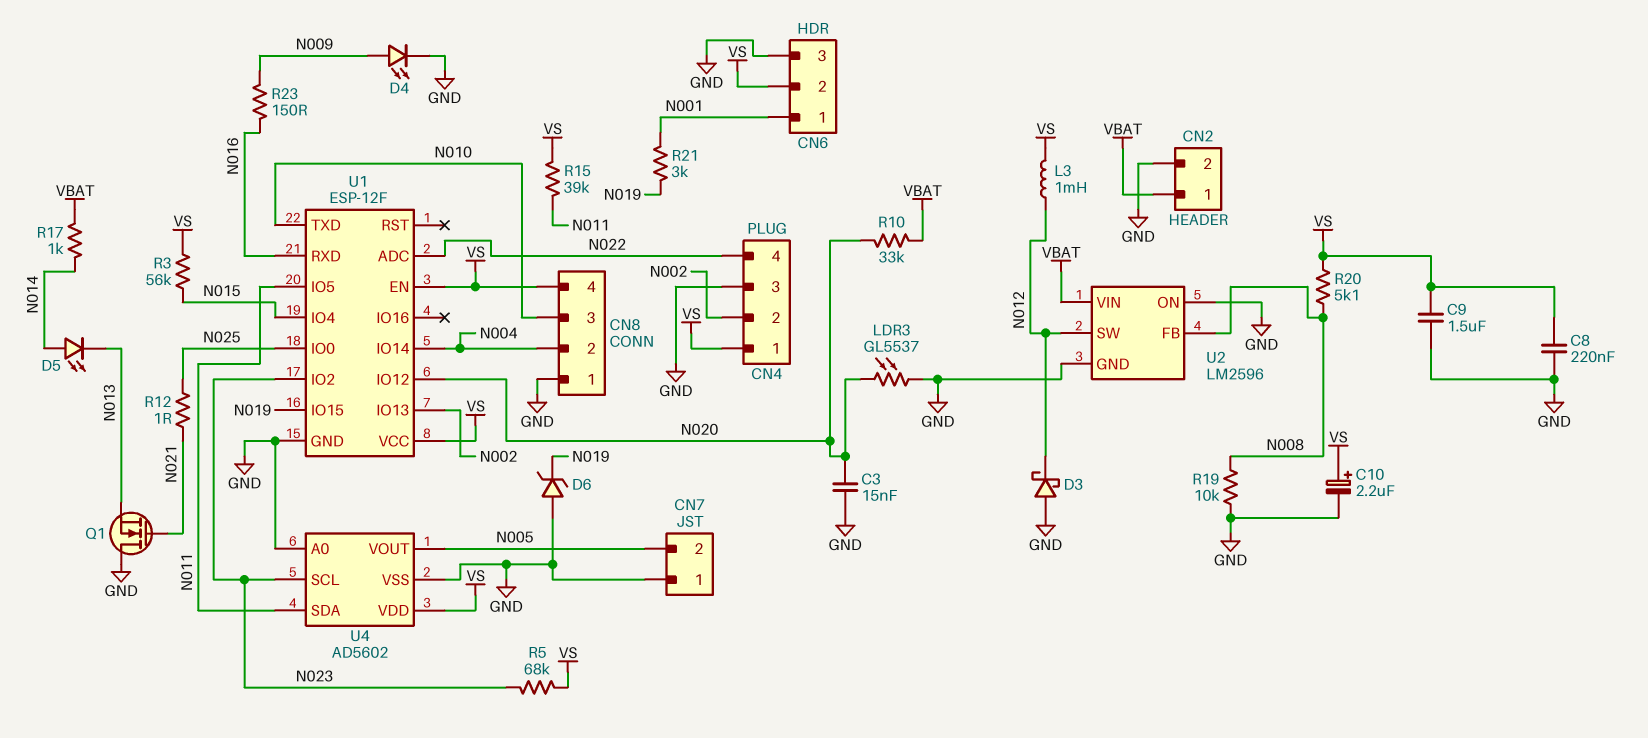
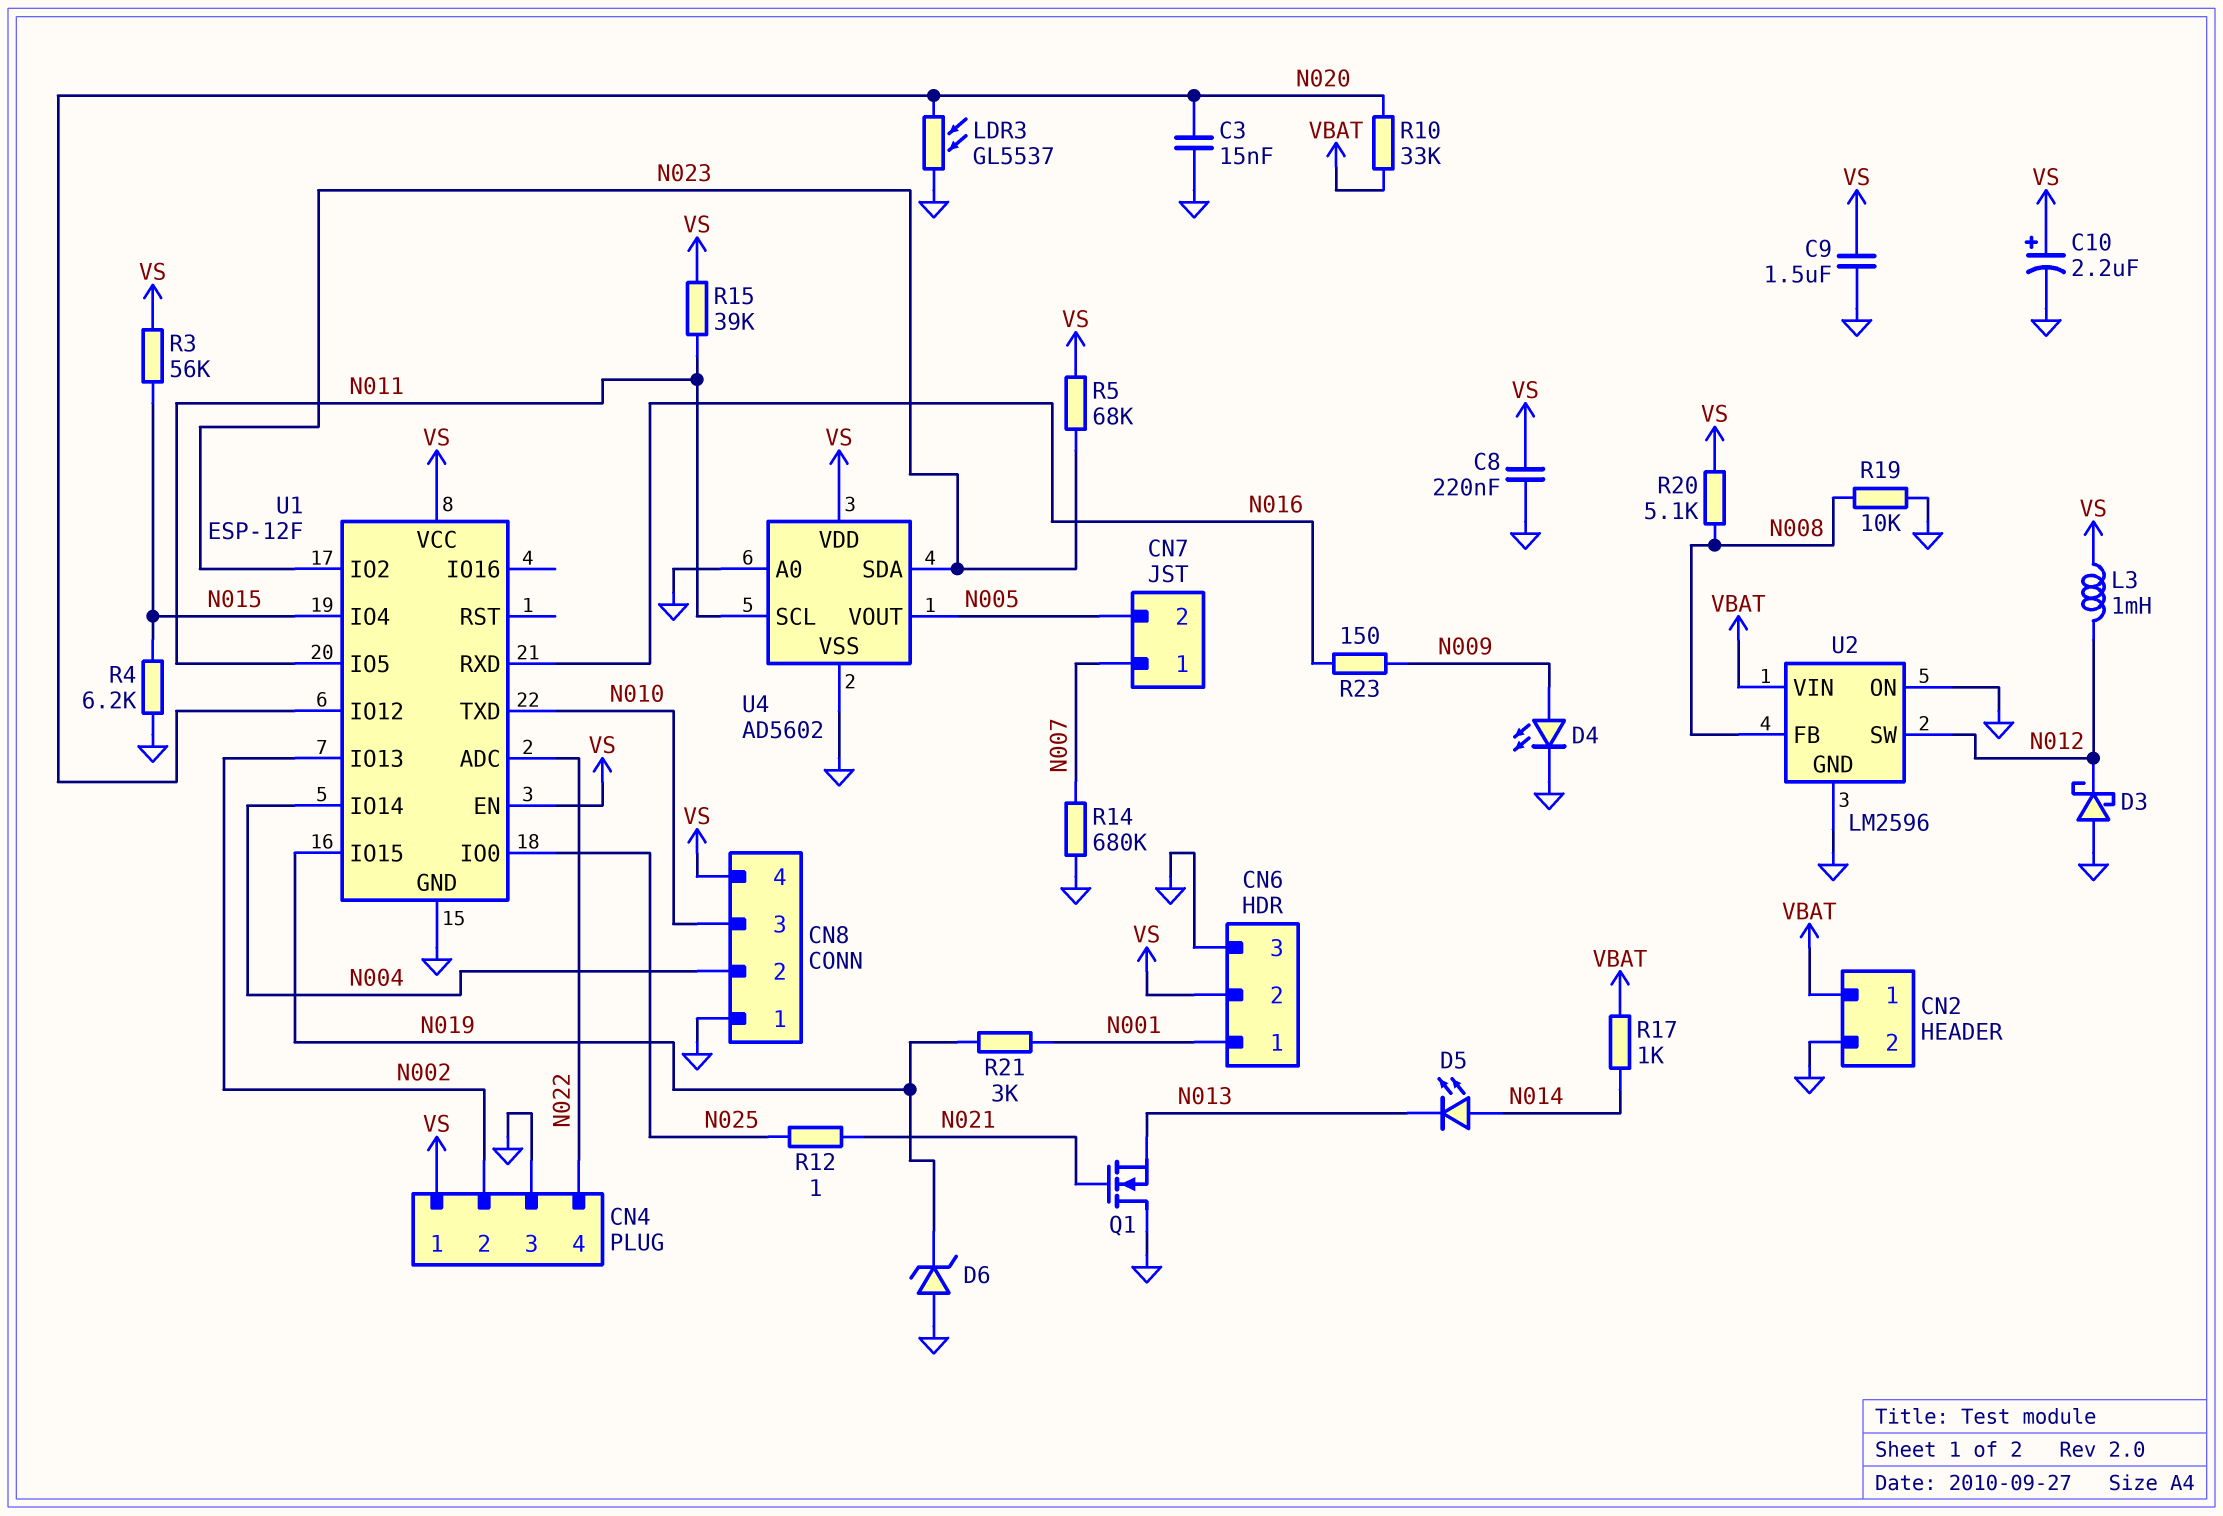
CN7 pin 1: GND -> N007
R4: none -> 6.2k (GND, N015)
R14: none -> 680k (GND, N007)
U4 pin SCL: N023 -> N011
U4 pin SDA: N011 -> N023

